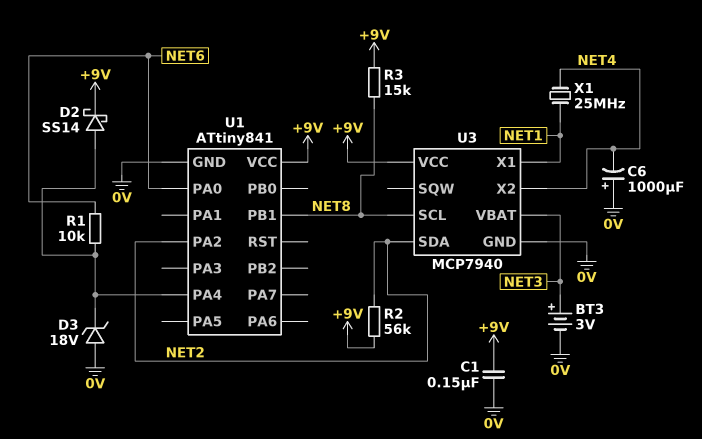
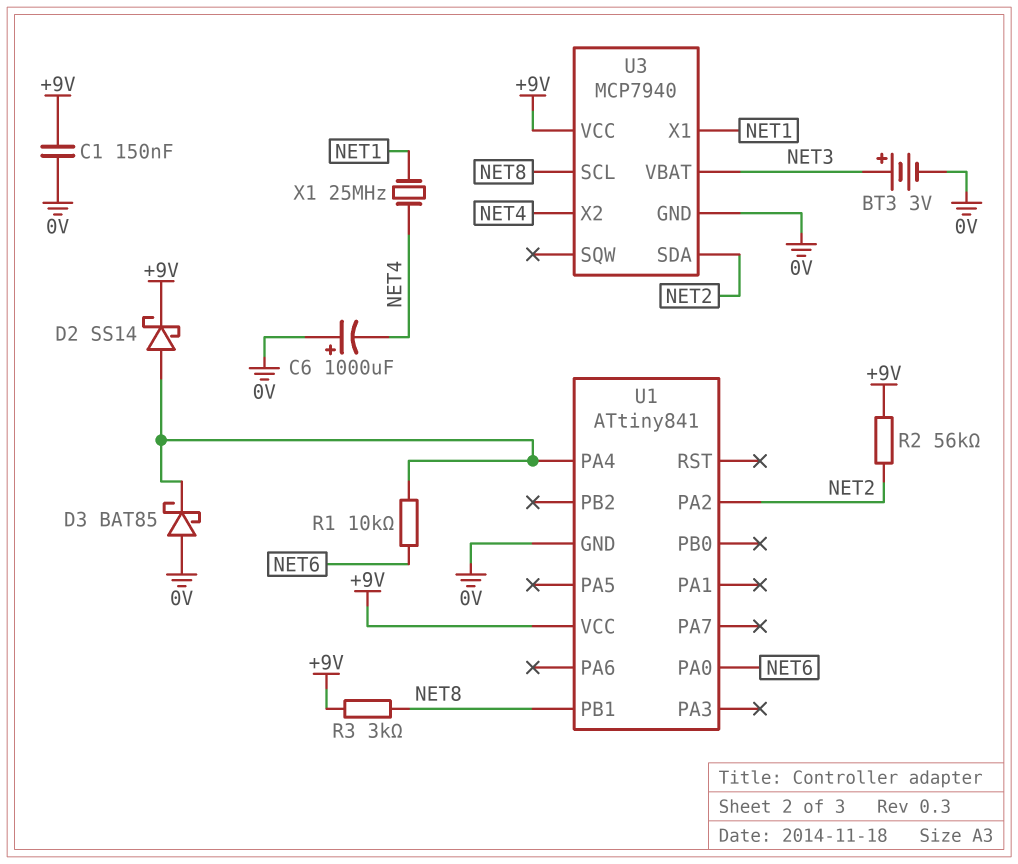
D3: zener 18V (A 0V, K U1/PA4) -> schottky BAT85 (A 0V, K U1/PA4)
R3: 15k (+9V, NET8) -> 3k (+9V, NET8)

